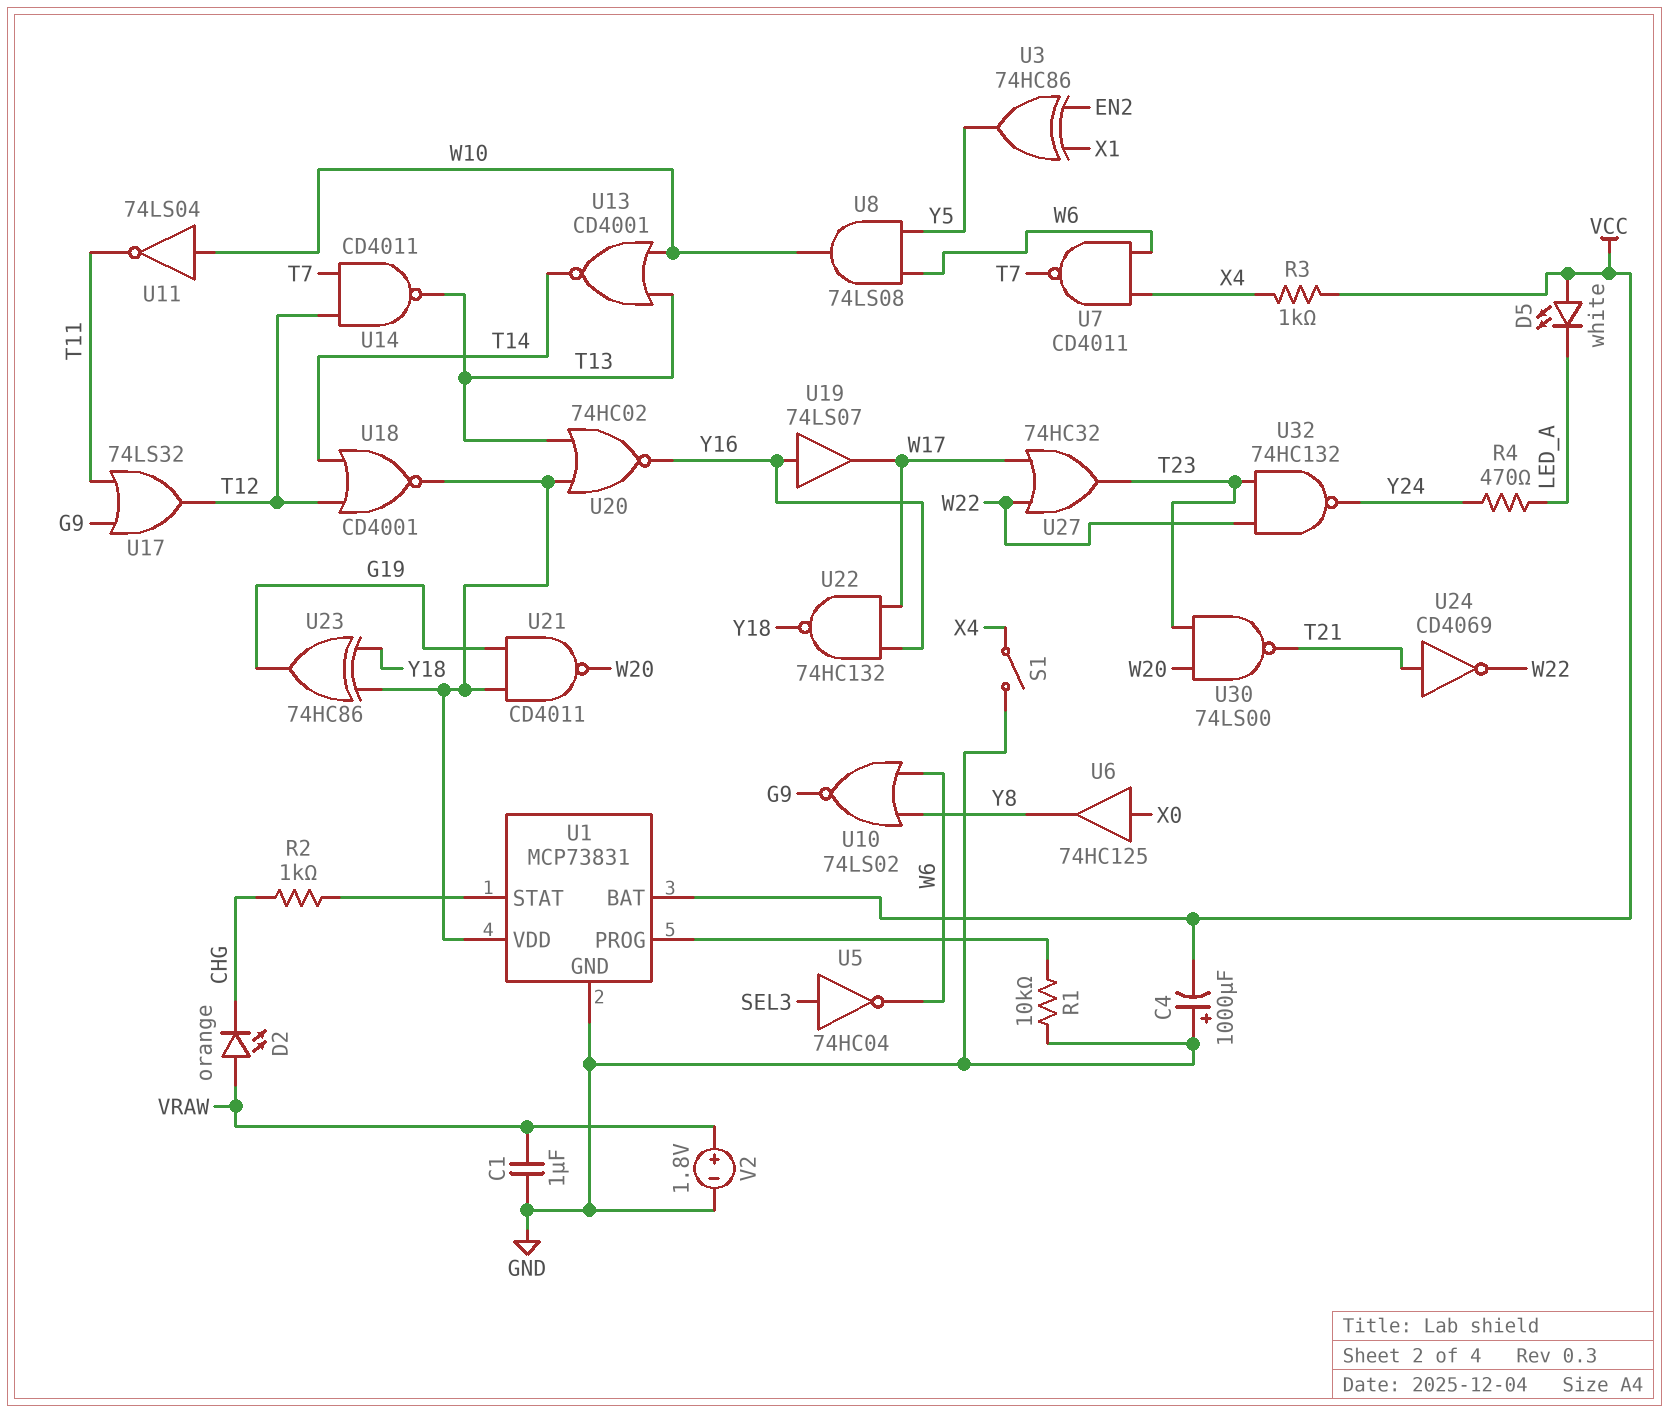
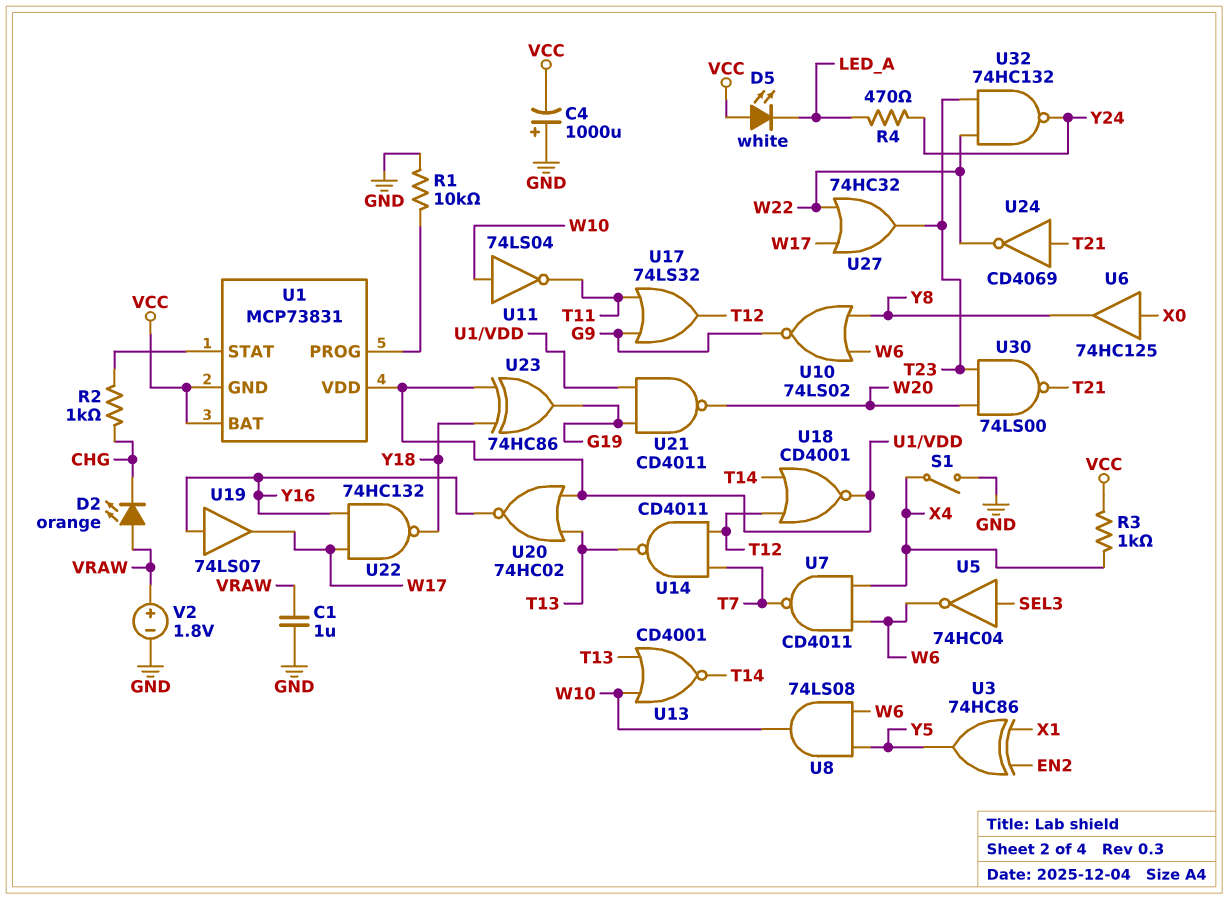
U1 pin GND: GND -> VCC

